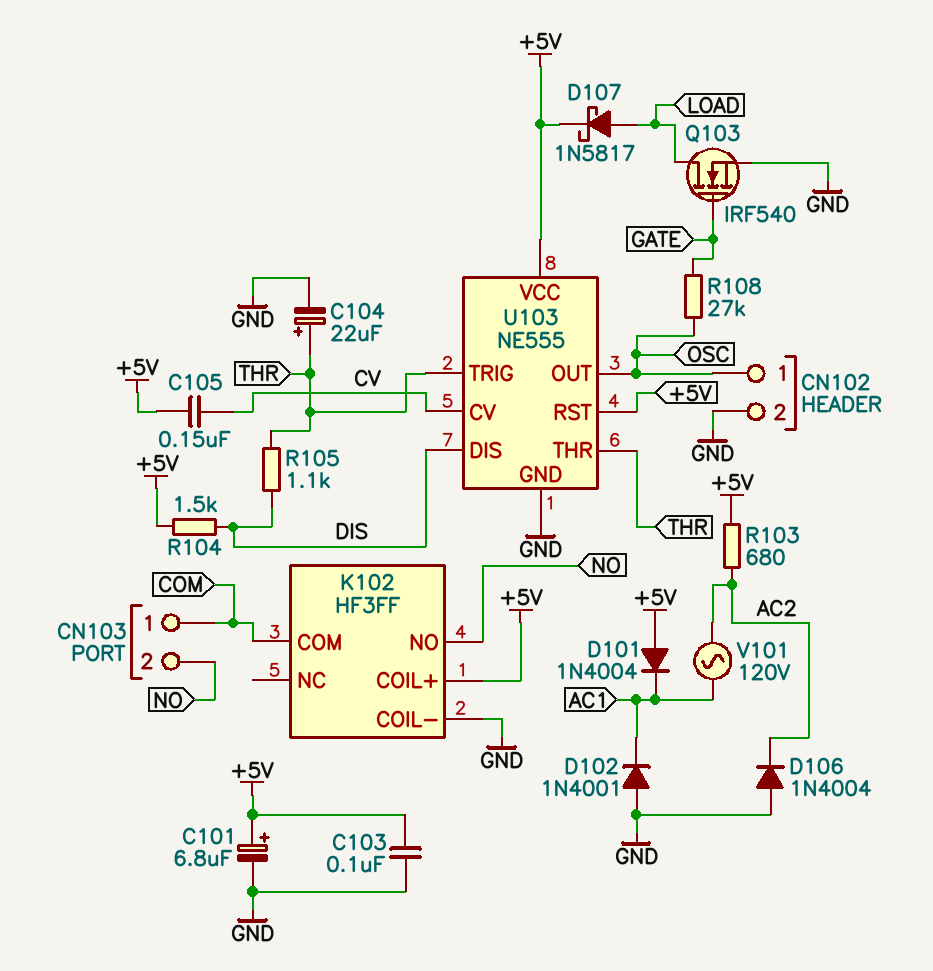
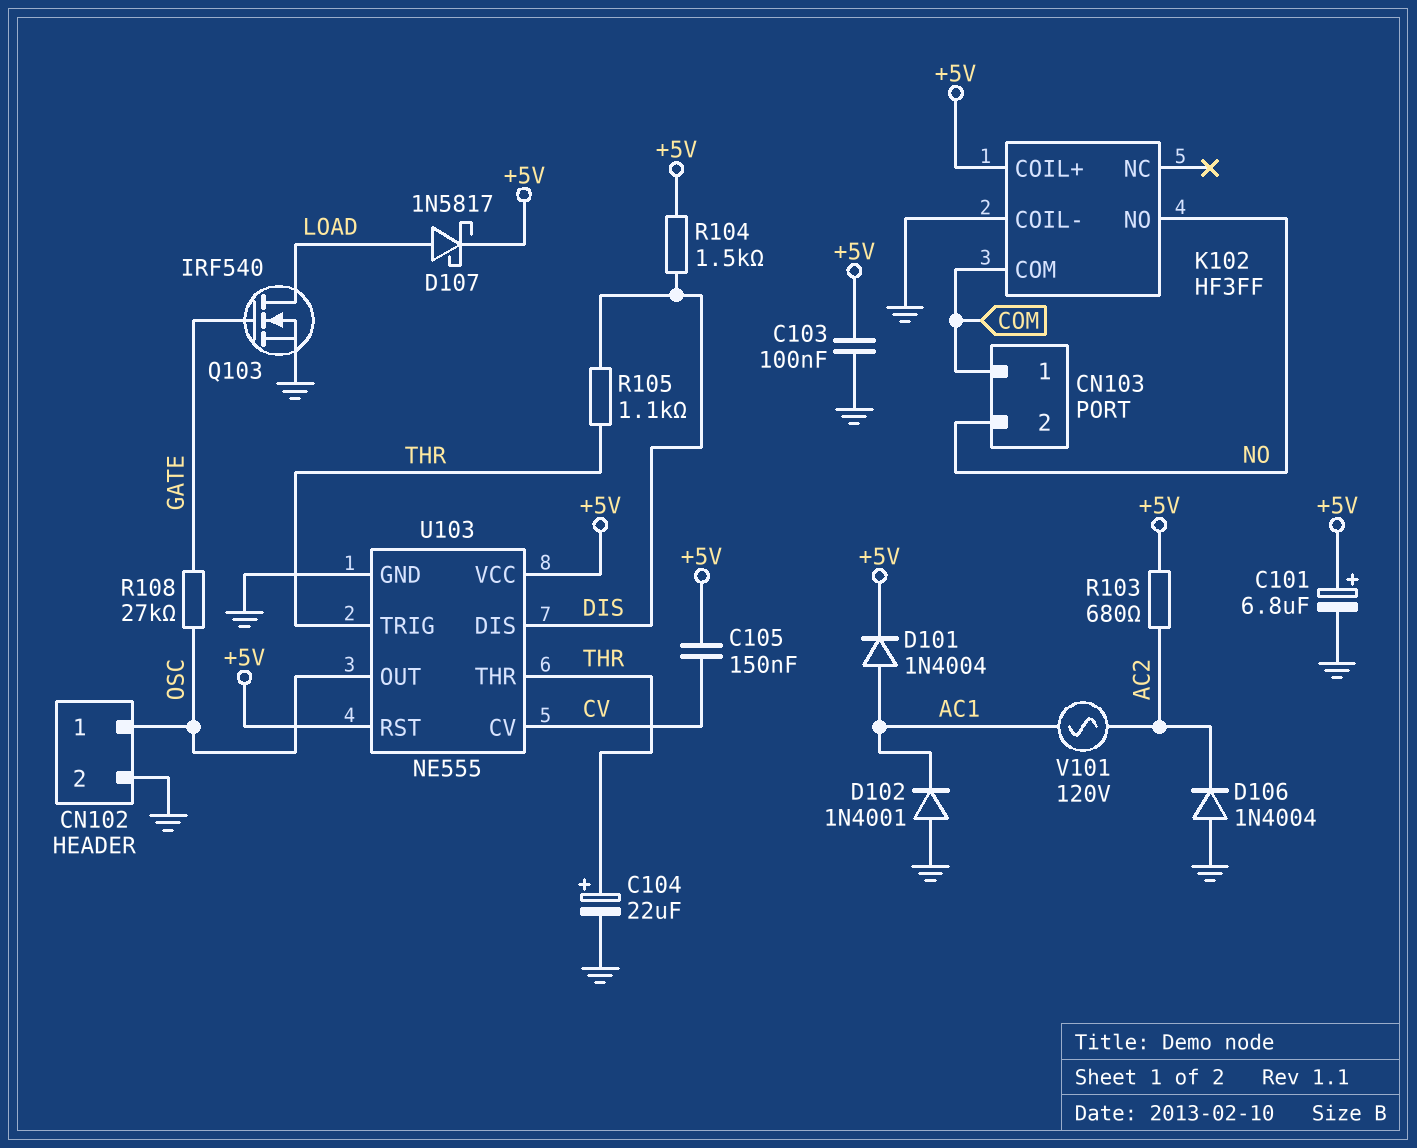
D101: diode 1N4004 (A +5V, K AC1) -> diode 1N4004 (A AC1, K +5V)

